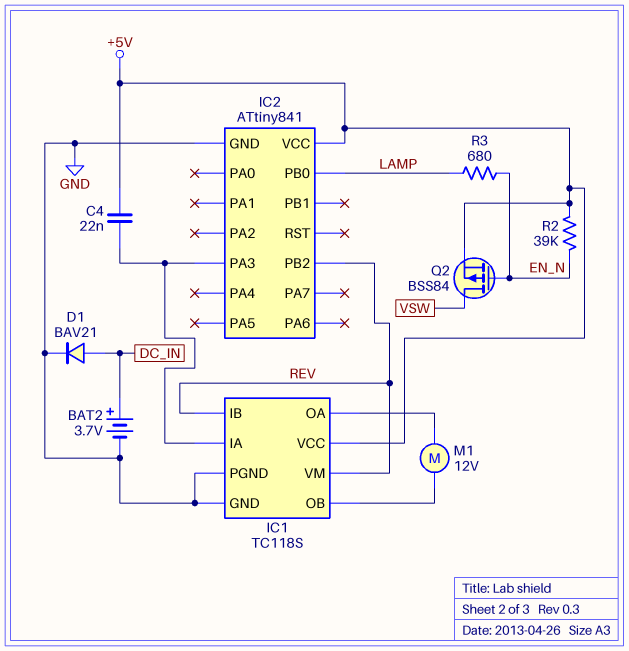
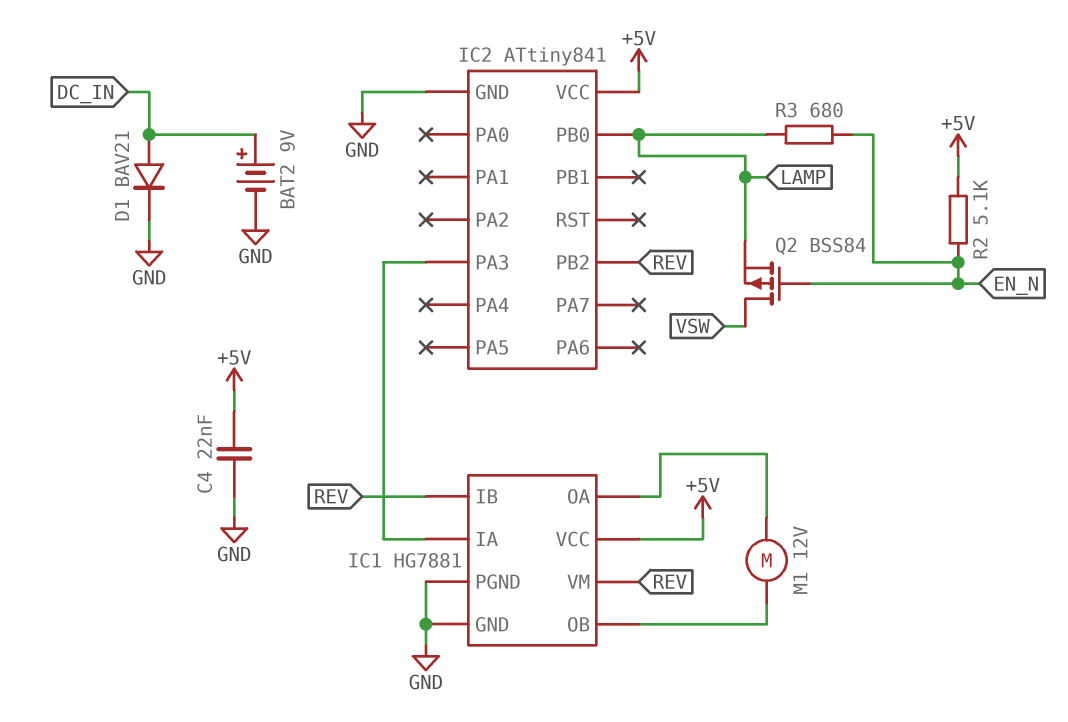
BAT2: 3.7V (plus DC_IN, minus GND) -> 9V (plus DC_IN, minus GND)
C4: 22nF (+5V, IC1/IA) -> 22nF (+5V, GND)
IC1: TC118S -> HG7881
Q2: PMOS BSS84 (G EN_N, D VSW, S +5V) -> PMOS BSS84 (G EN_N, D VSW, S LAMP)
R2: 39k (+5V, EN_N) -> 5.1k (+5V, EN_N)

